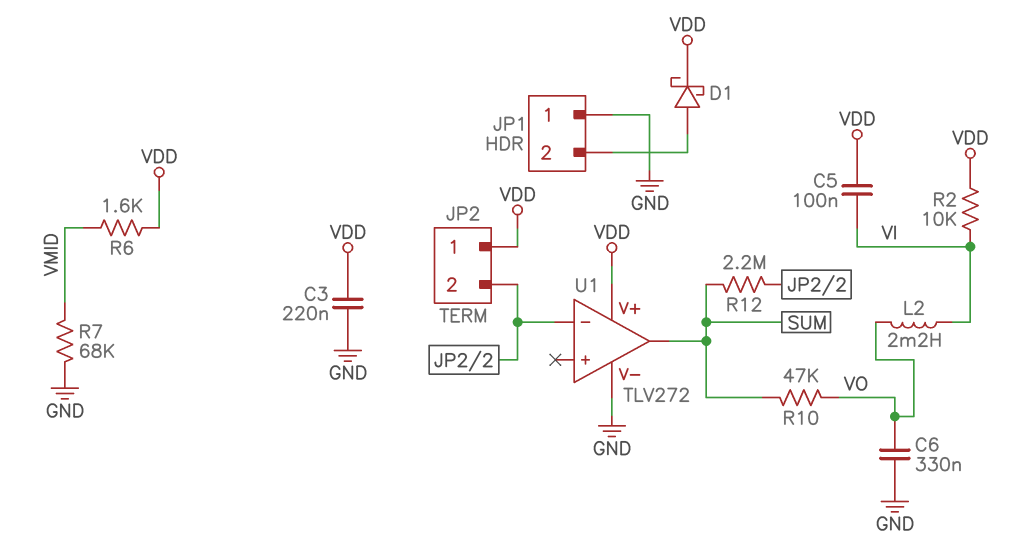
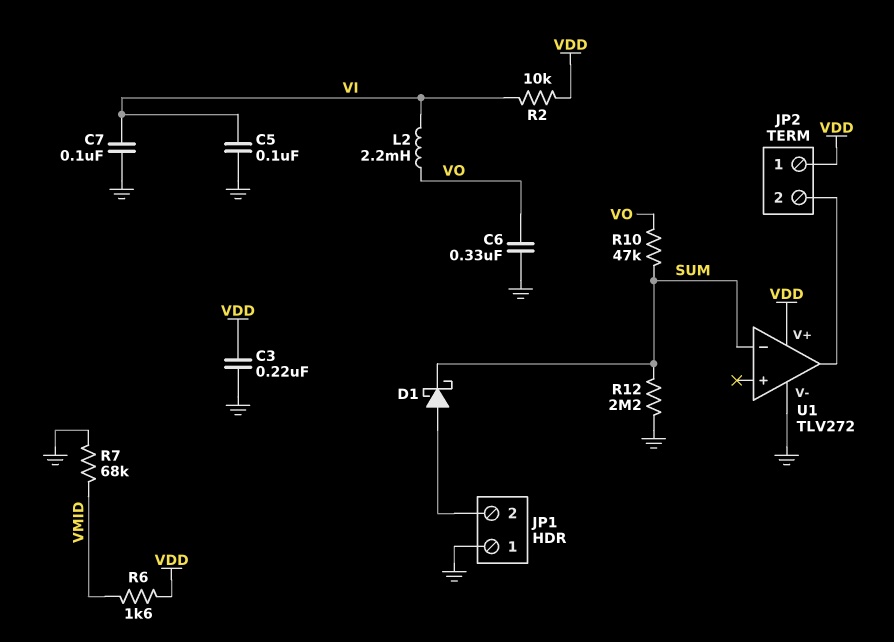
C5: 100nF (VDD, VI) -> 100nF (GND, VI)
C7: none -> 100nF (GND, VI)
D1: schottky (A JP1/2, K VDD) -> schottky (A JP1/2, K SUM)
R12: 2.2M (JP2/2, SUM) -> 2.2M (GND, SUM)
U1 pin in-: JP2/2 -> SUM
U1 pin out: SUM -> JP2/2

